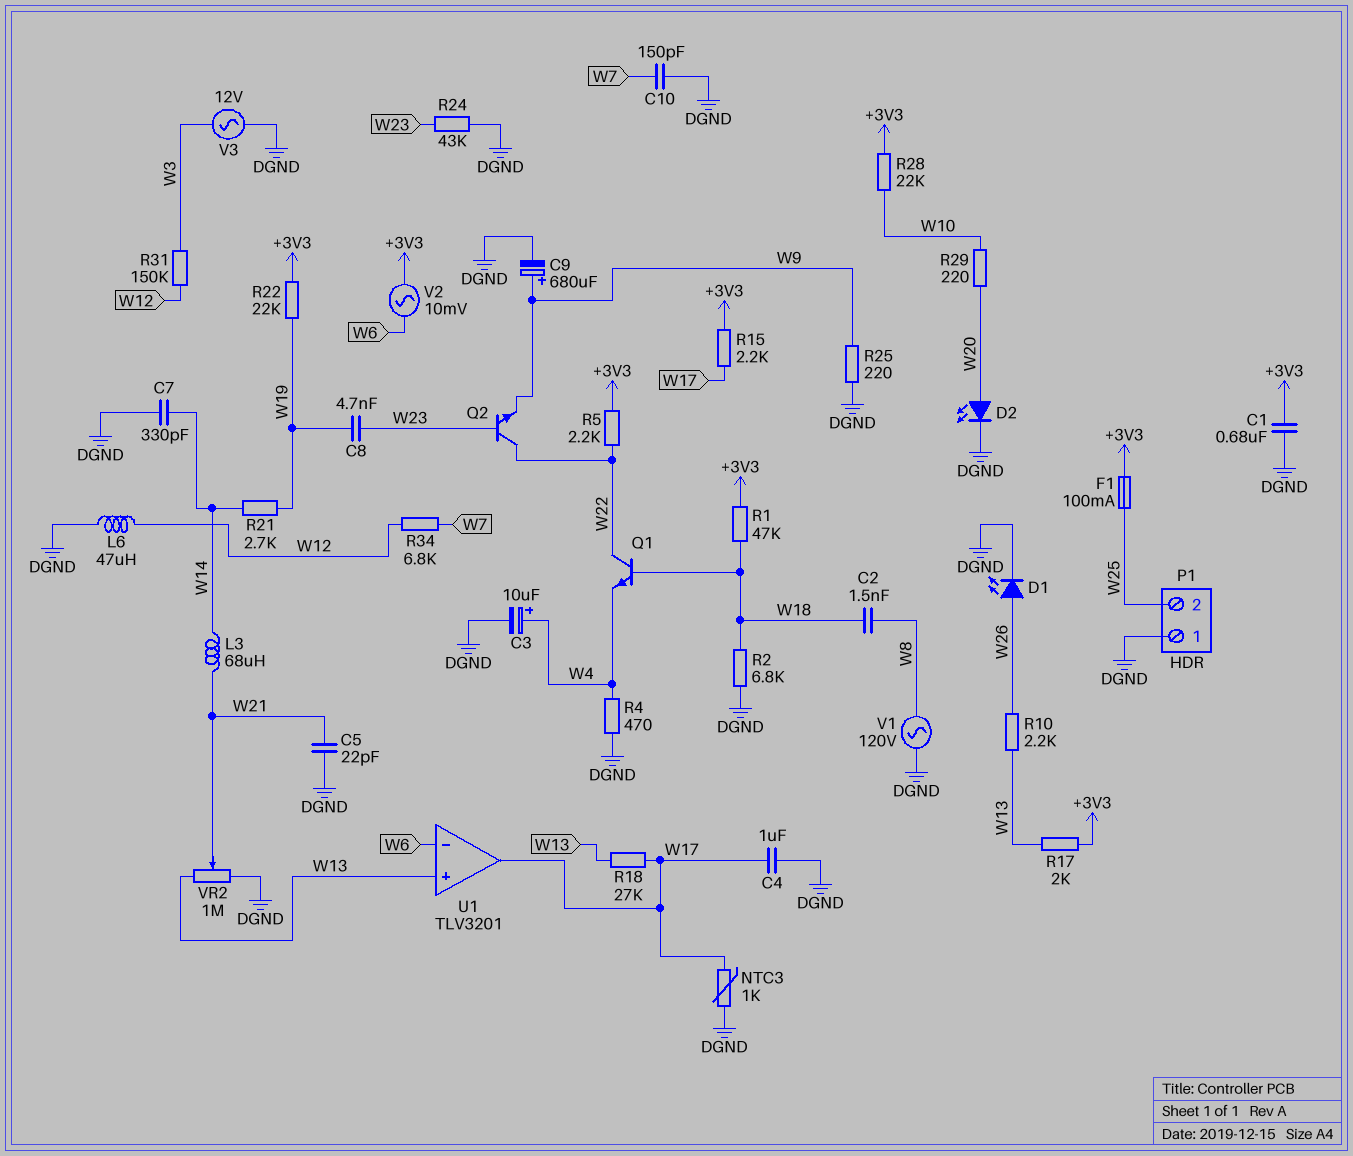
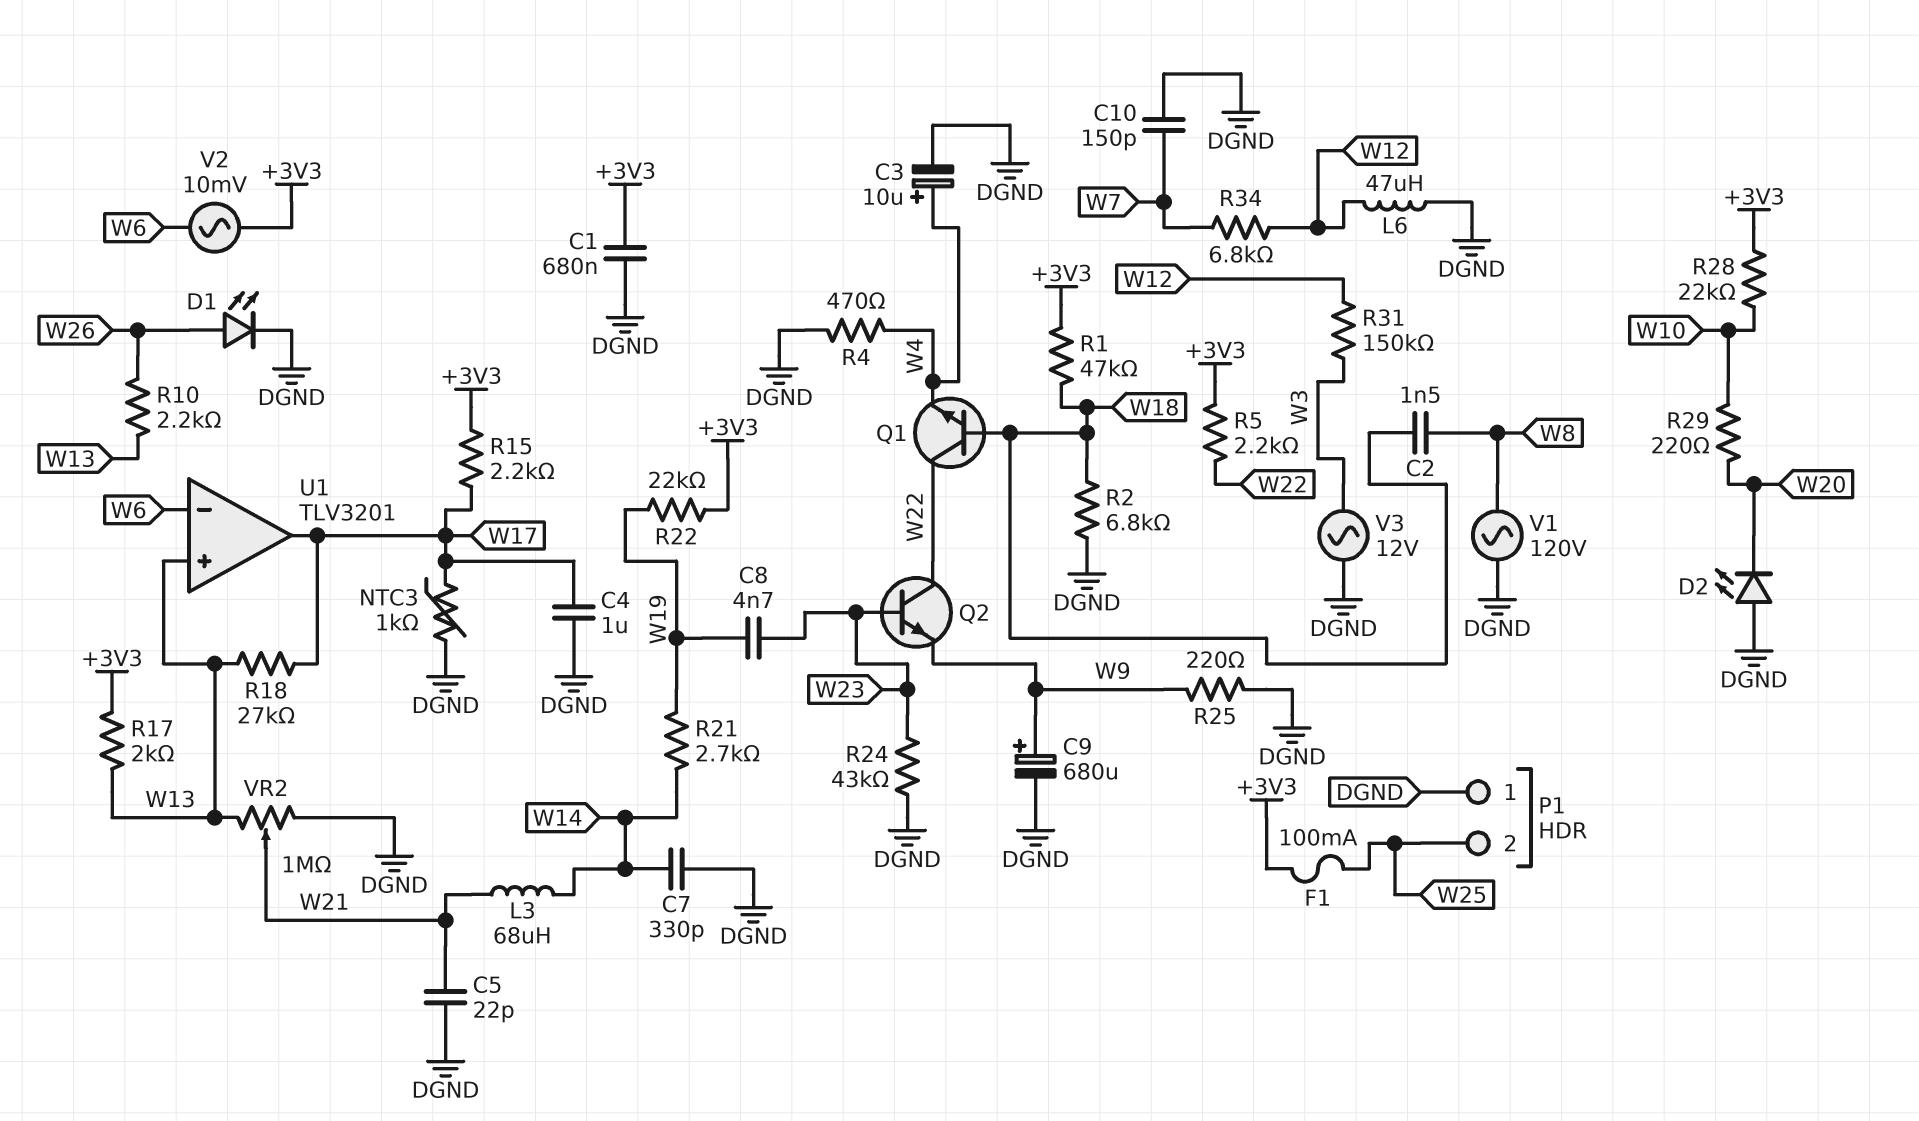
D2: LED (A W20, K DGND) -> LED (A DGND, K W20)

